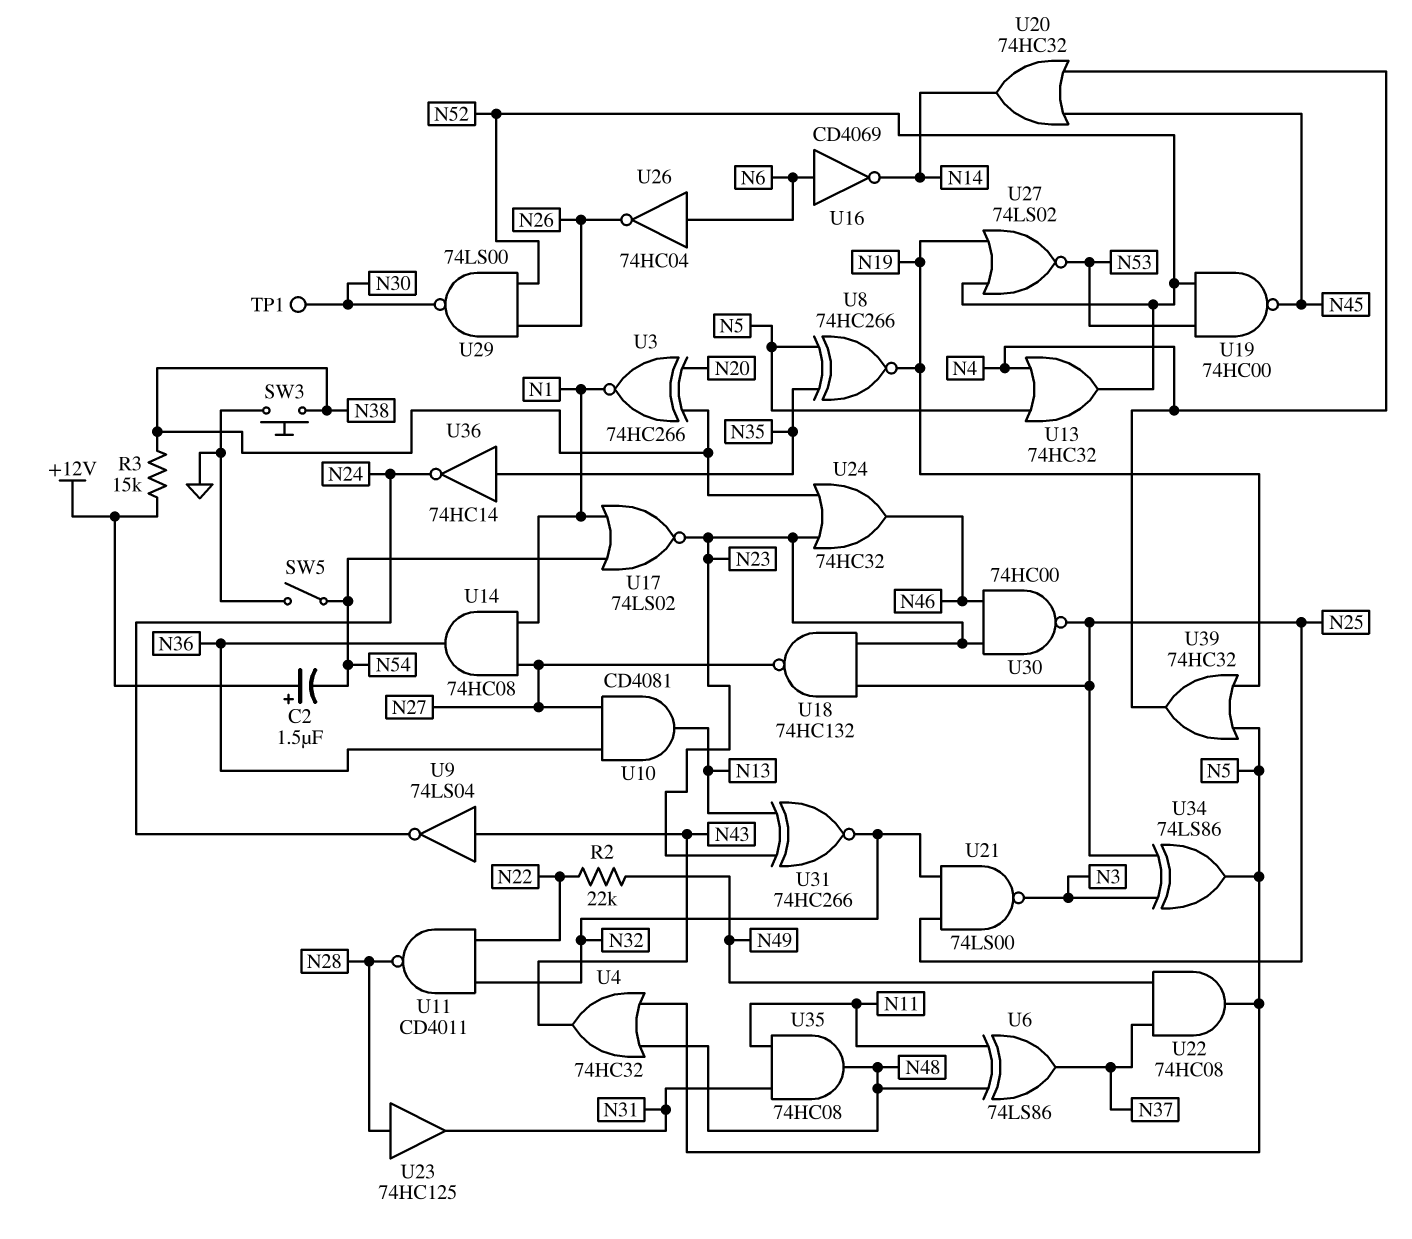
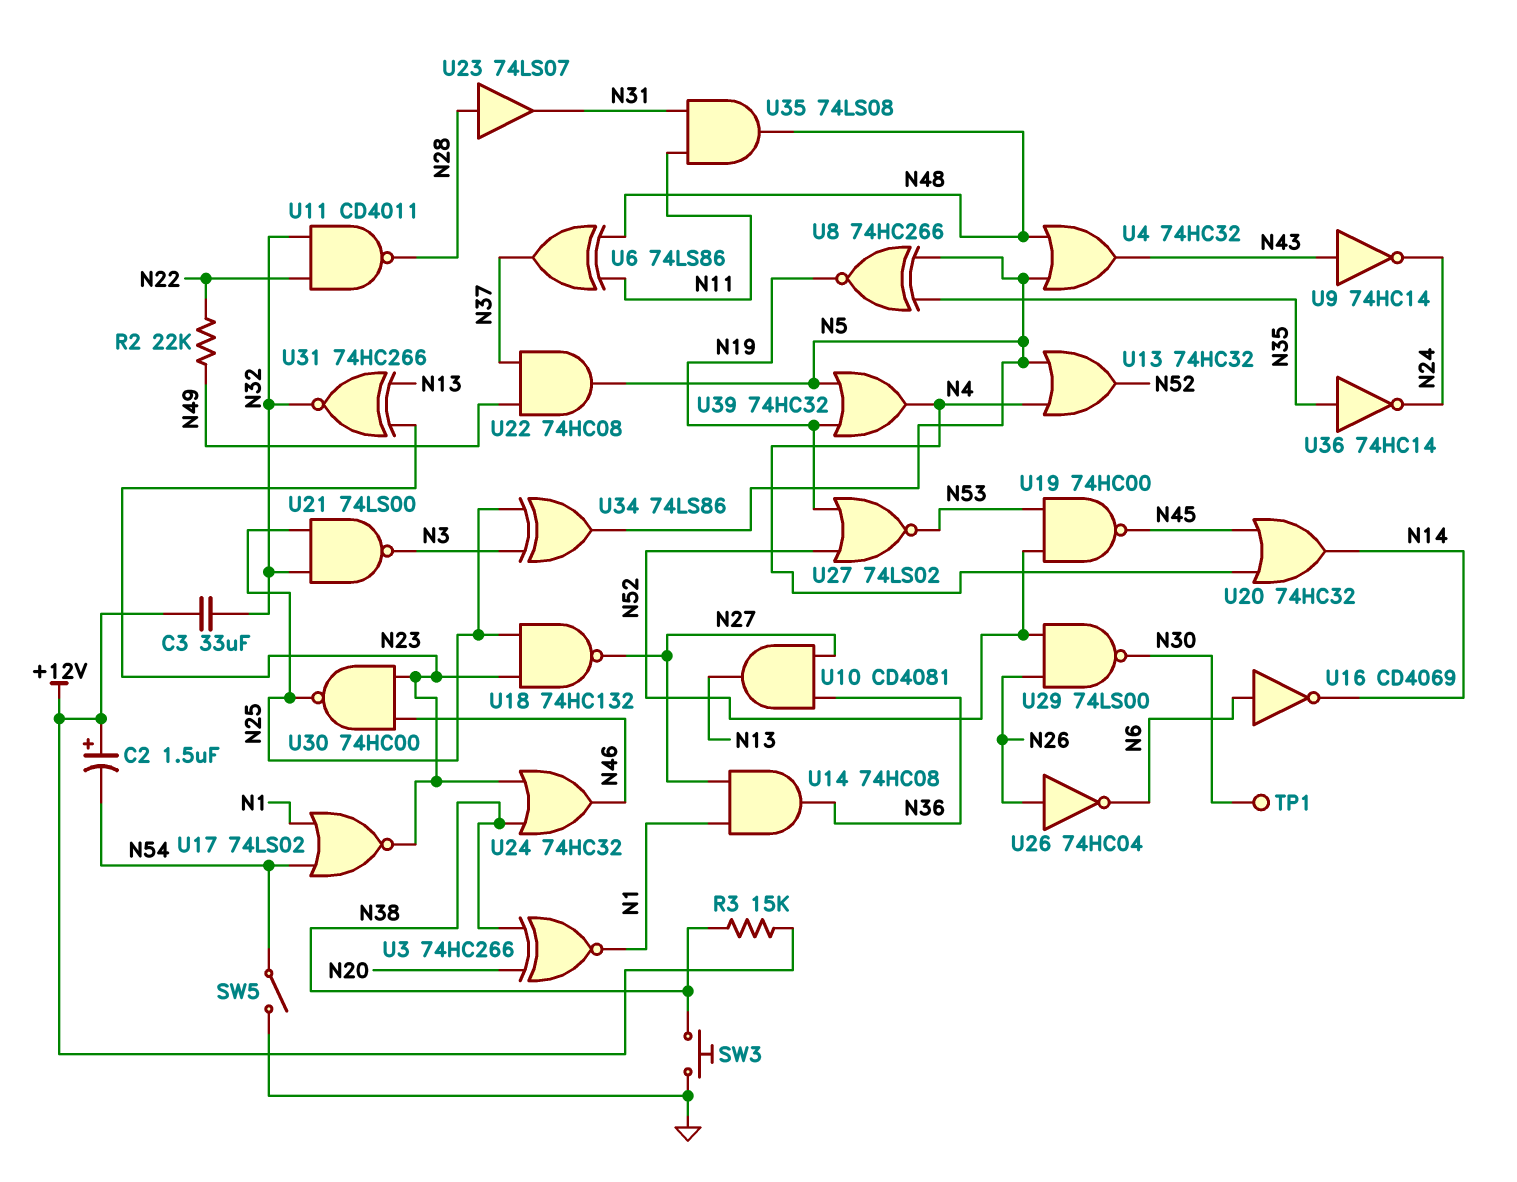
C3: none -> 33uF (+12V, N32)
U9: NOT 74LS04 (in N43, out N24) -> NOT 74HC14 (in N43, out N24)
U23: buffer 74HC125 (in N28, out N31) -> buffer 74LS07 (in N28, out N31)
U26: NOT 74HC04 (in N6, out N26) -> NOT 74HC04 (in N26, out N6)
U35: AND 74HC08 (in N11, in N31, out N48) -> AND 74LS08 (in N11, in N31, out N48)

